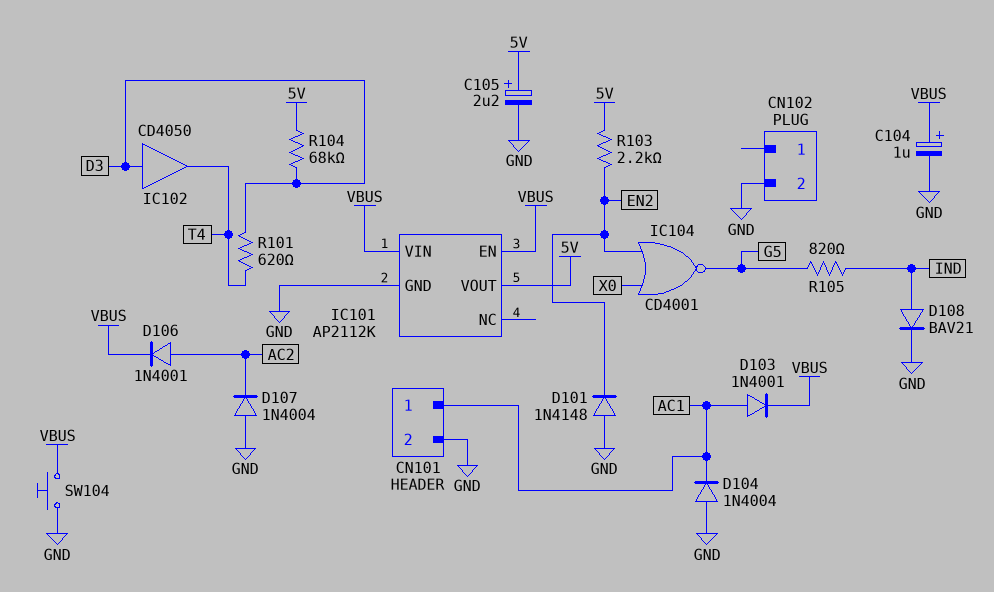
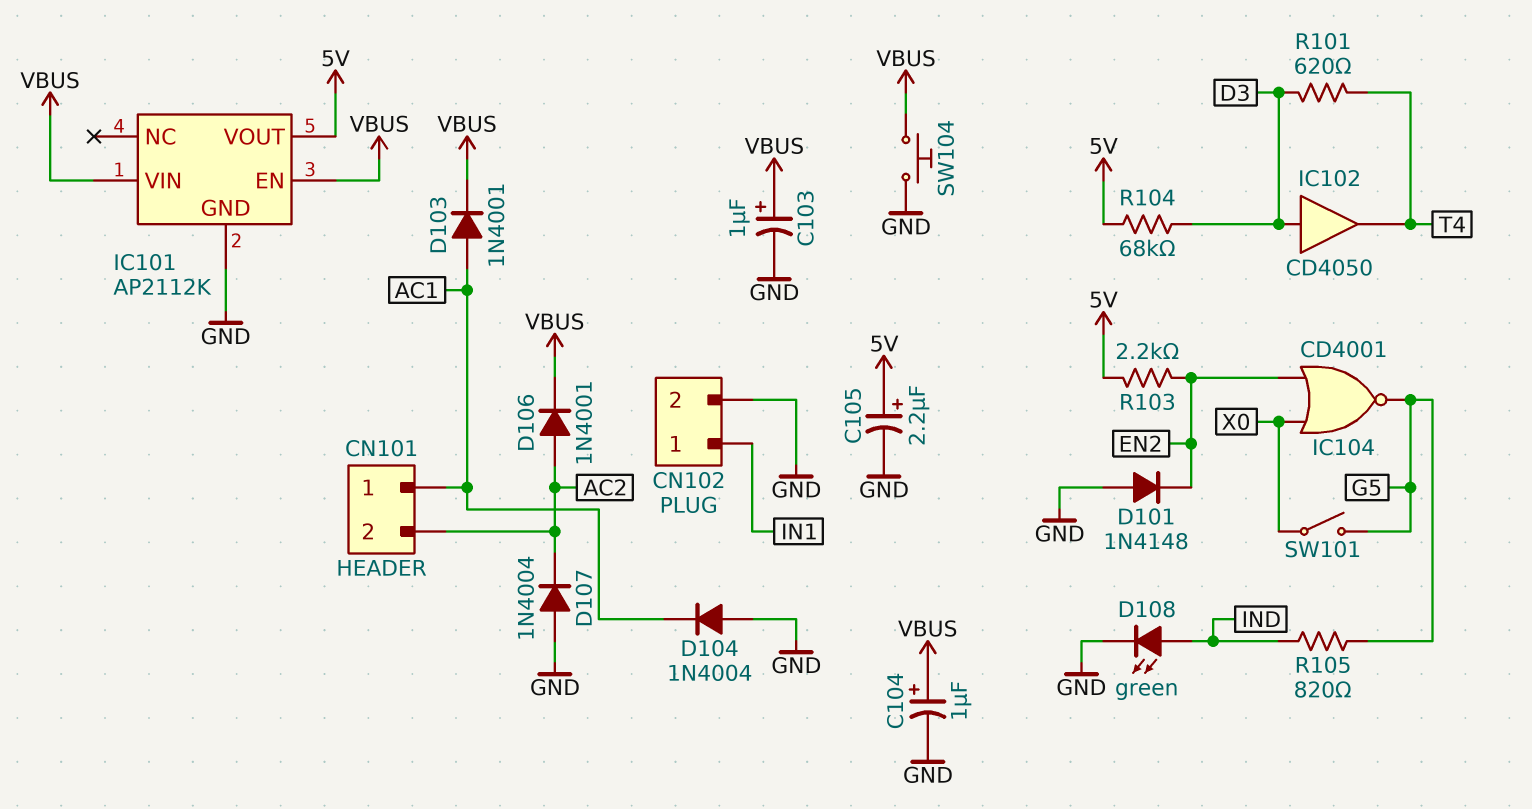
C103: none -> 1uF (plus VBUS, minus GND)
CN101 pin 2: GND -> AC2
CN102 pin 1: none -> IN1
D108: diode BAV21 (A IND, K GND) -> LED green (A IND, K GND)
SW101: none -> switch (G5, X0)

